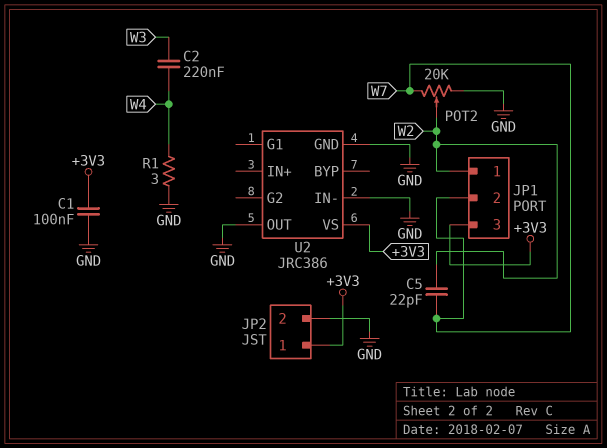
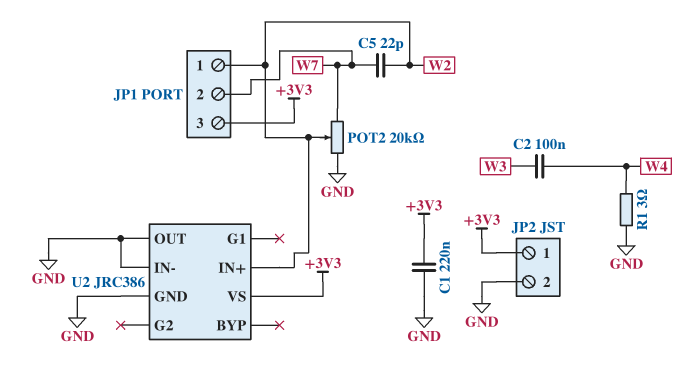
C1: 100nF (+3V3, GND) -> 220nF (+3V3, GND)
C2: 220nF (W3, W4) -> 100nF (W3, W4)
U2 pin IN+: none -> W2

